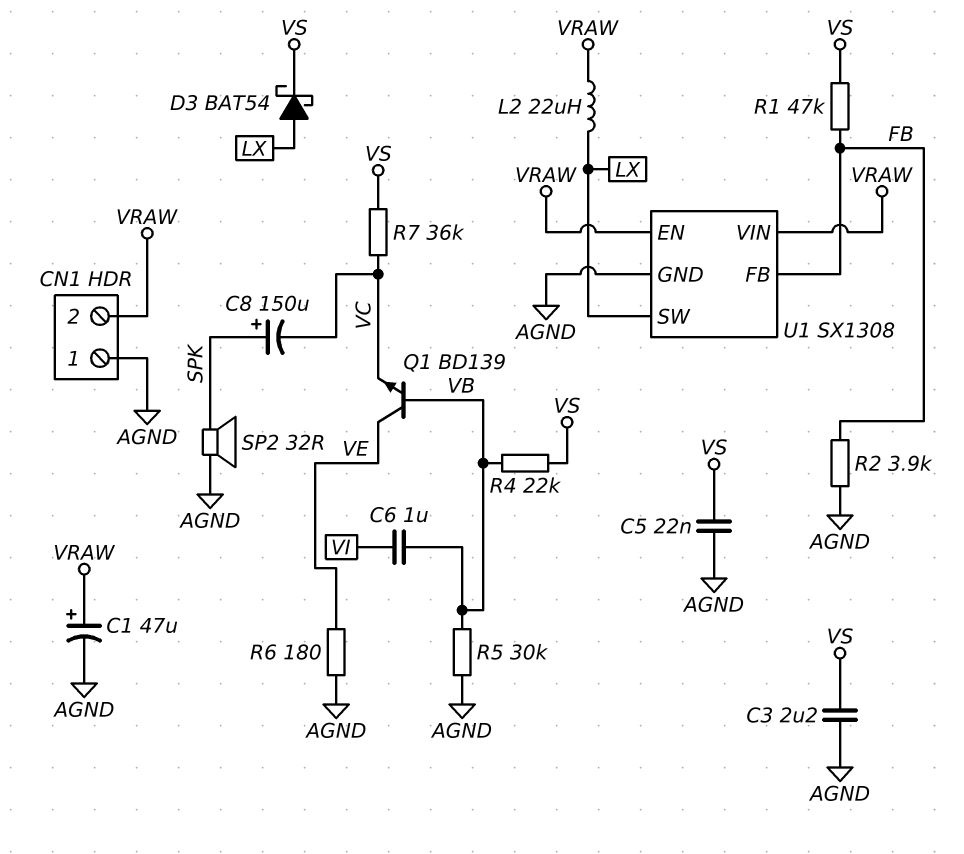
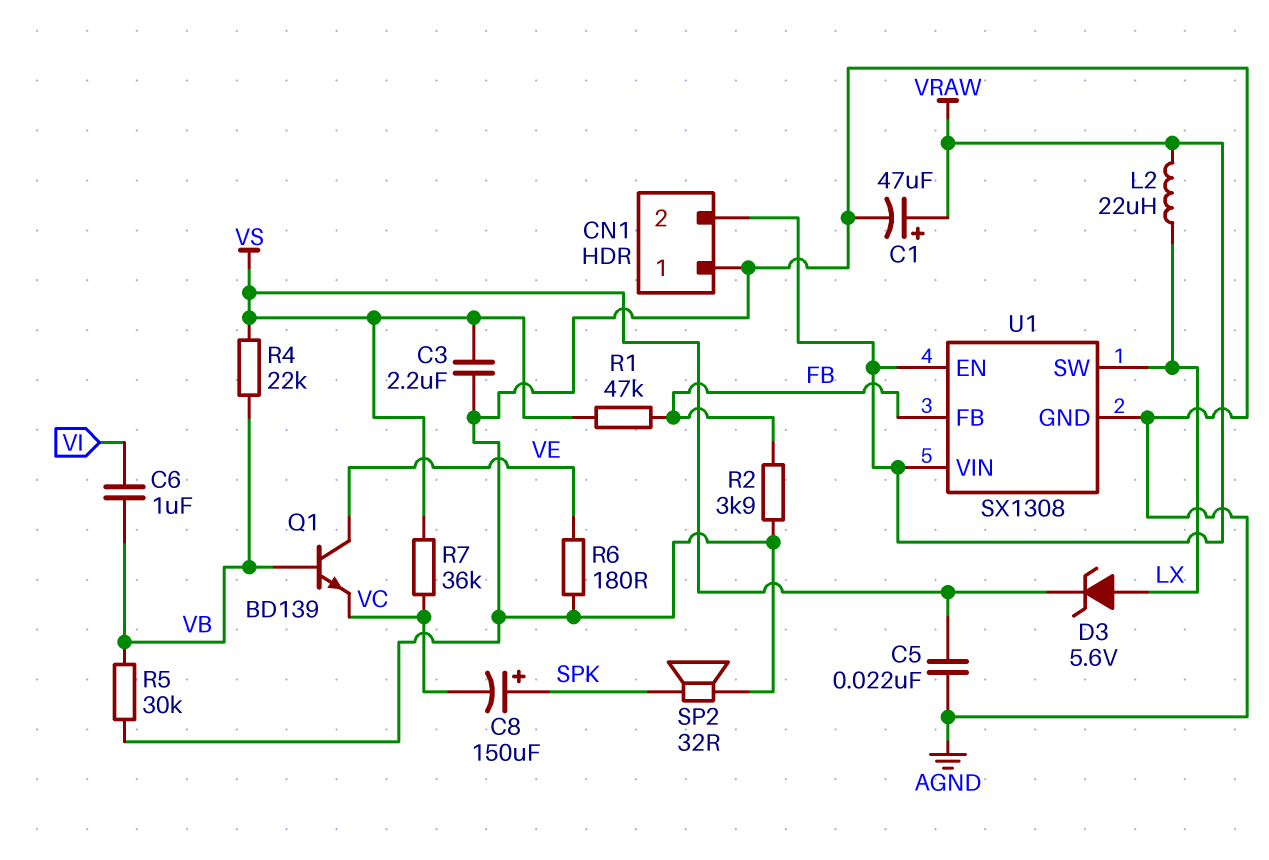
D3: schottky BAT54 (A LX, K VS) -> zener 5.6V (A LX, K VS)

